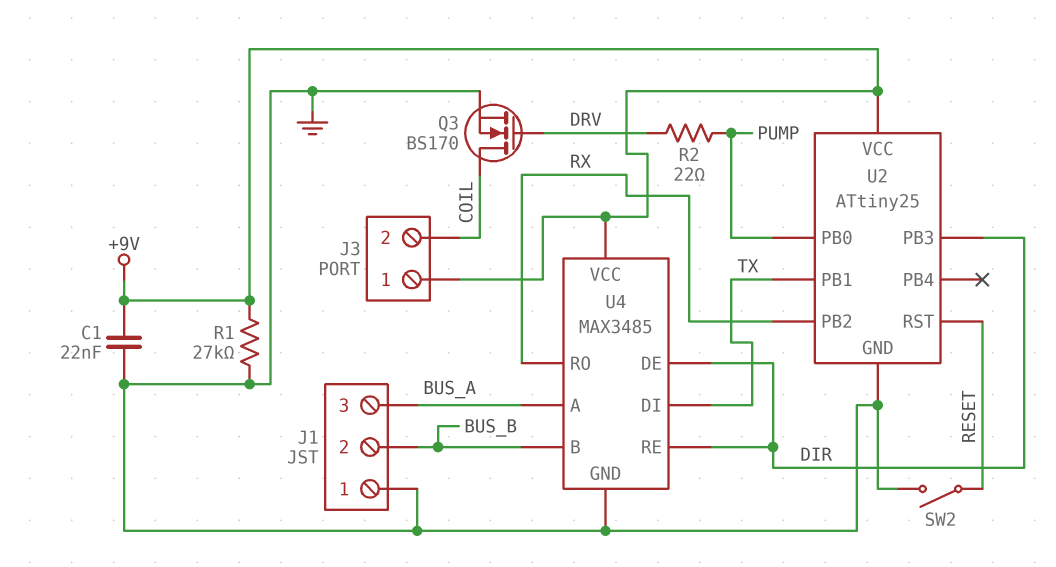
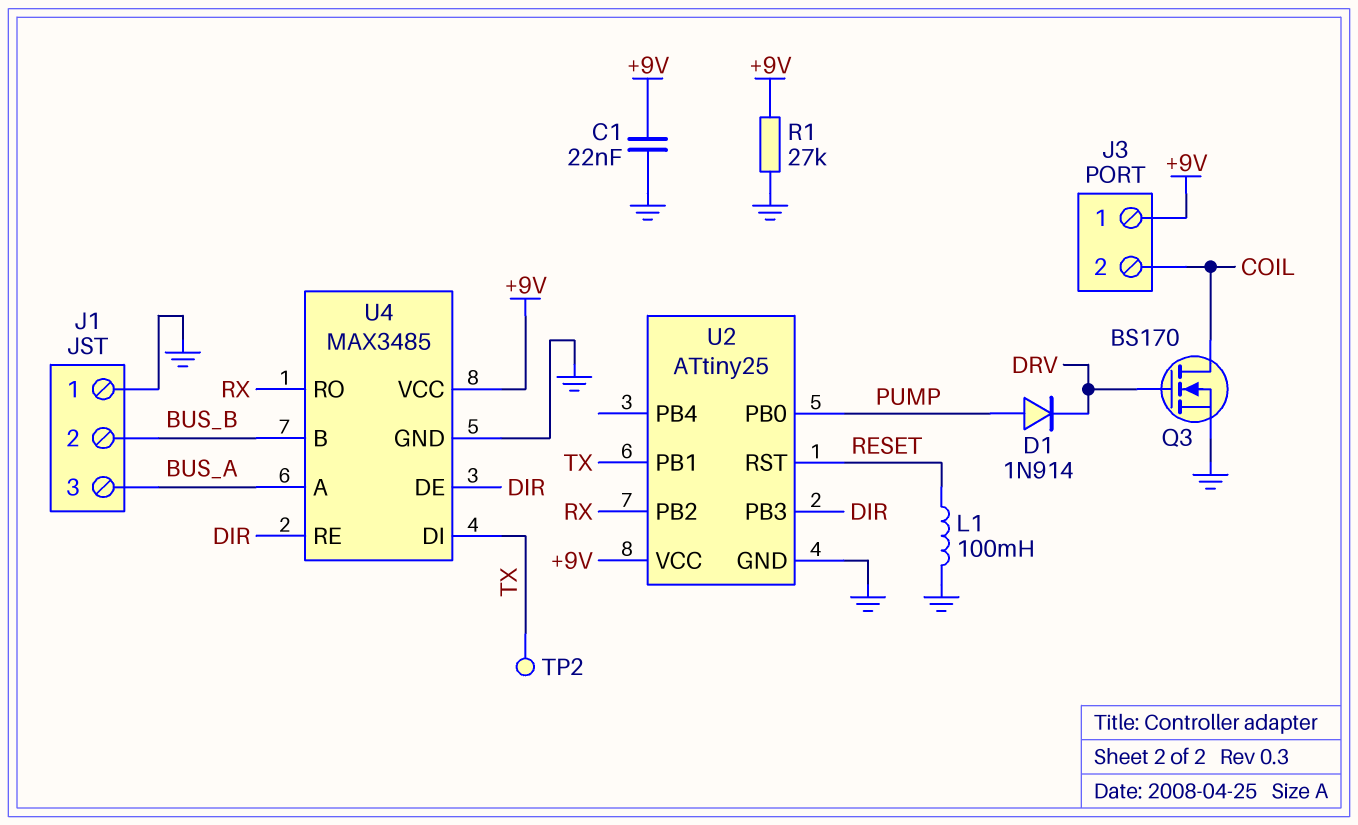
D1: none -> diode 1N914 (A PUMP, K DRV)
L1: none -> 100mH (GND, RESET)
R2: 22 (DRV, PUMP) -> none
SW2: switch (GND, RESET) -> none
TP2: none -> test point (TX)

